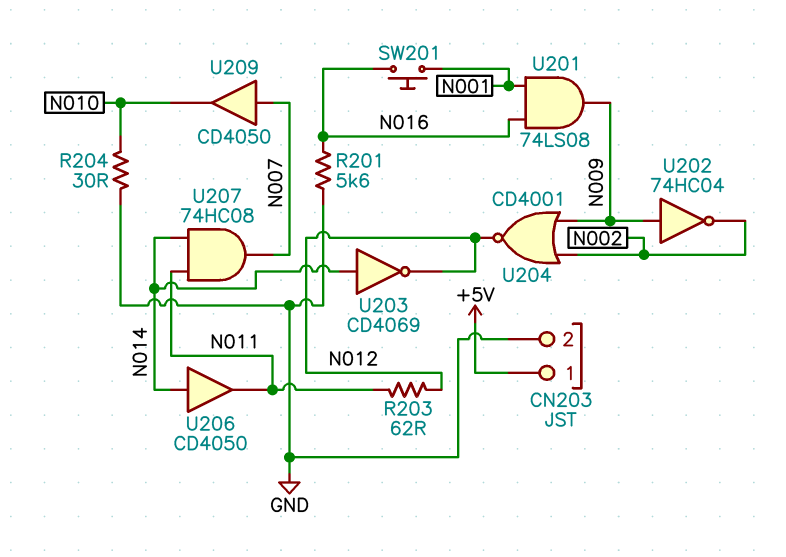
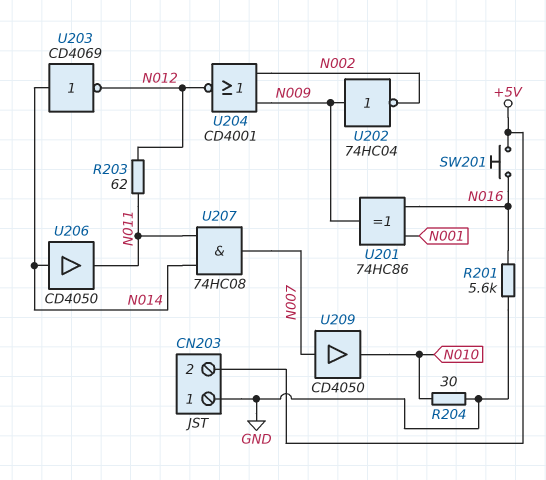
CN203 pin 1: +5V -> GND
CN203 pin 2: GND -> +5V
SW201: button (N001, N016) -> button (+5V, N016)
U201: AND 74LS08 (in N001, in N016, out N009) -> XOR 74HC86 (in N001, in N016, out N009)

